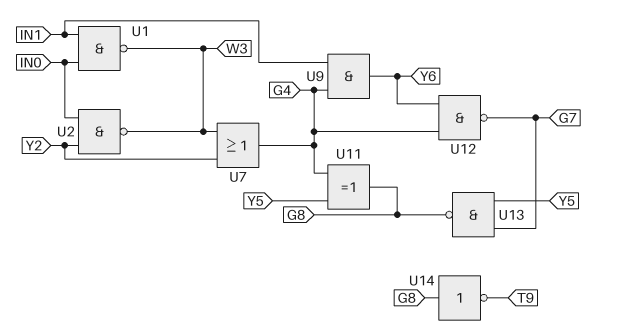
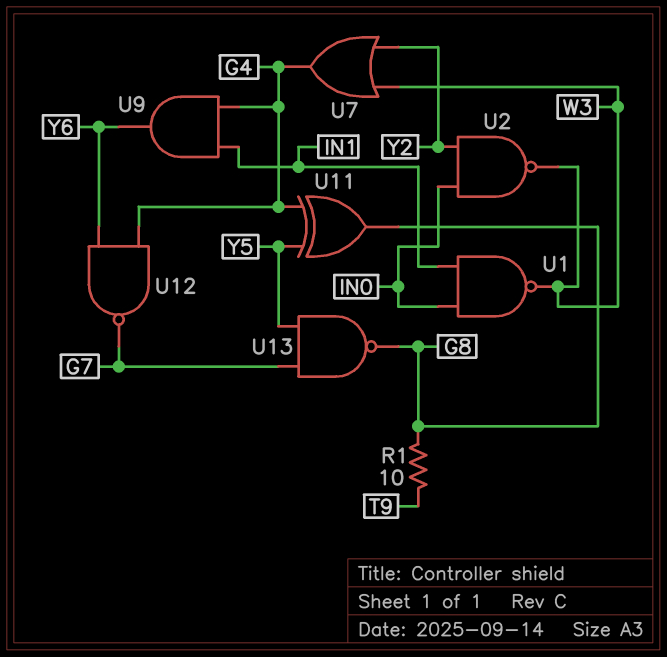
R1: none -> 10 (G8, T9)
U14: NOT (in G8, out T9) -> none

